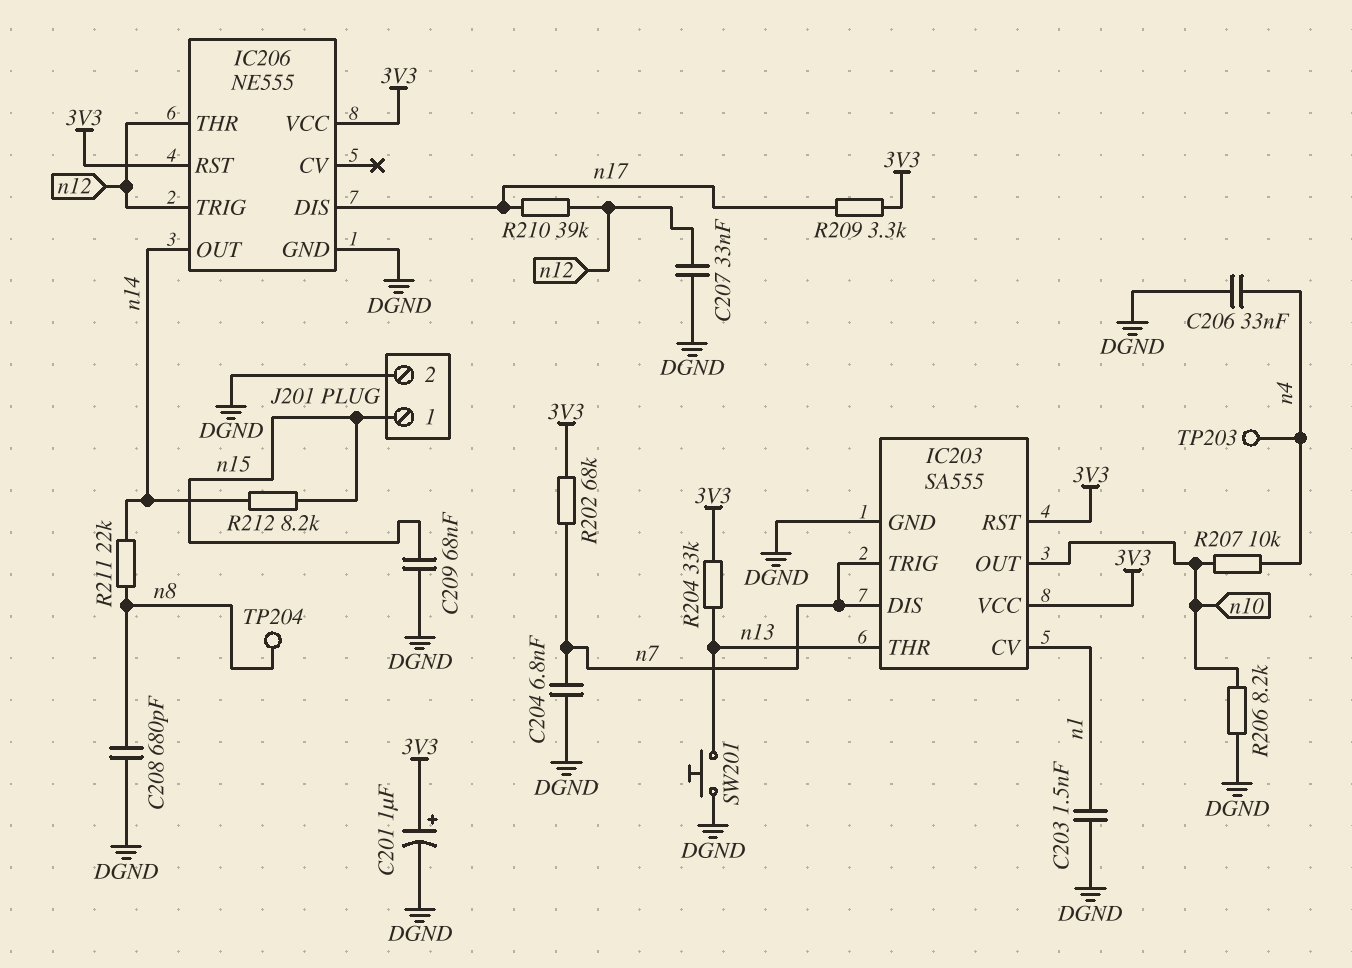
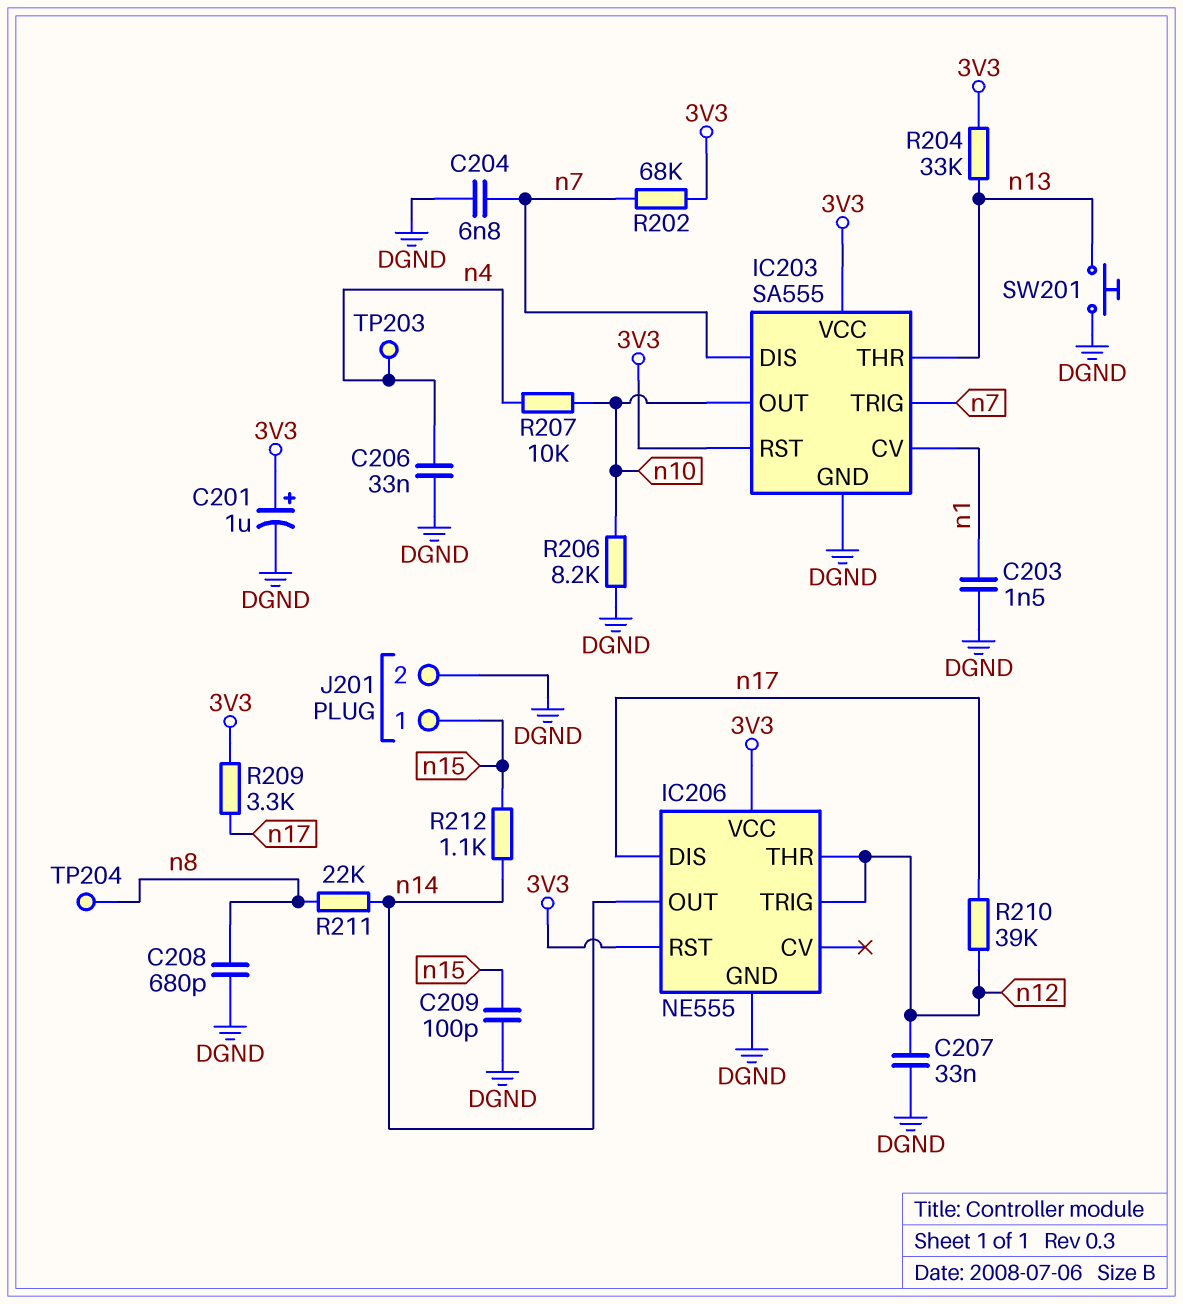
C209: 68nF (DGND, n15) -> 100pF (DGND, n15)
R212: 8.2k (n14, n15) -> 1.1k (n14, n15)

